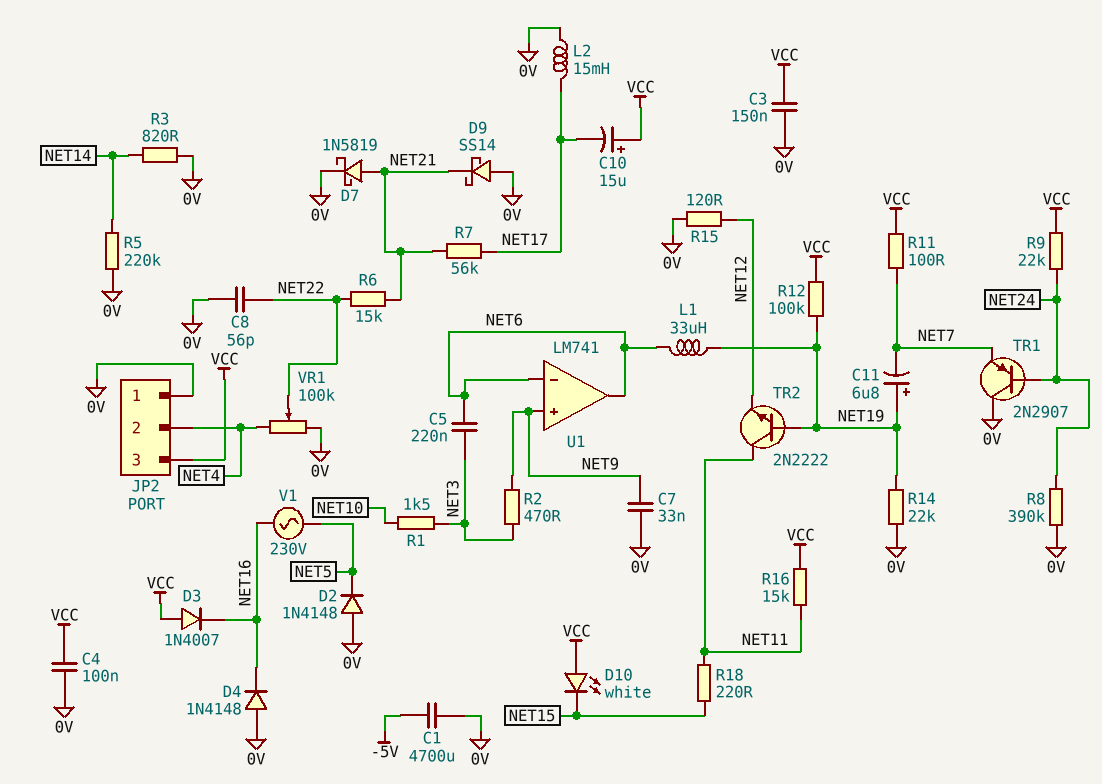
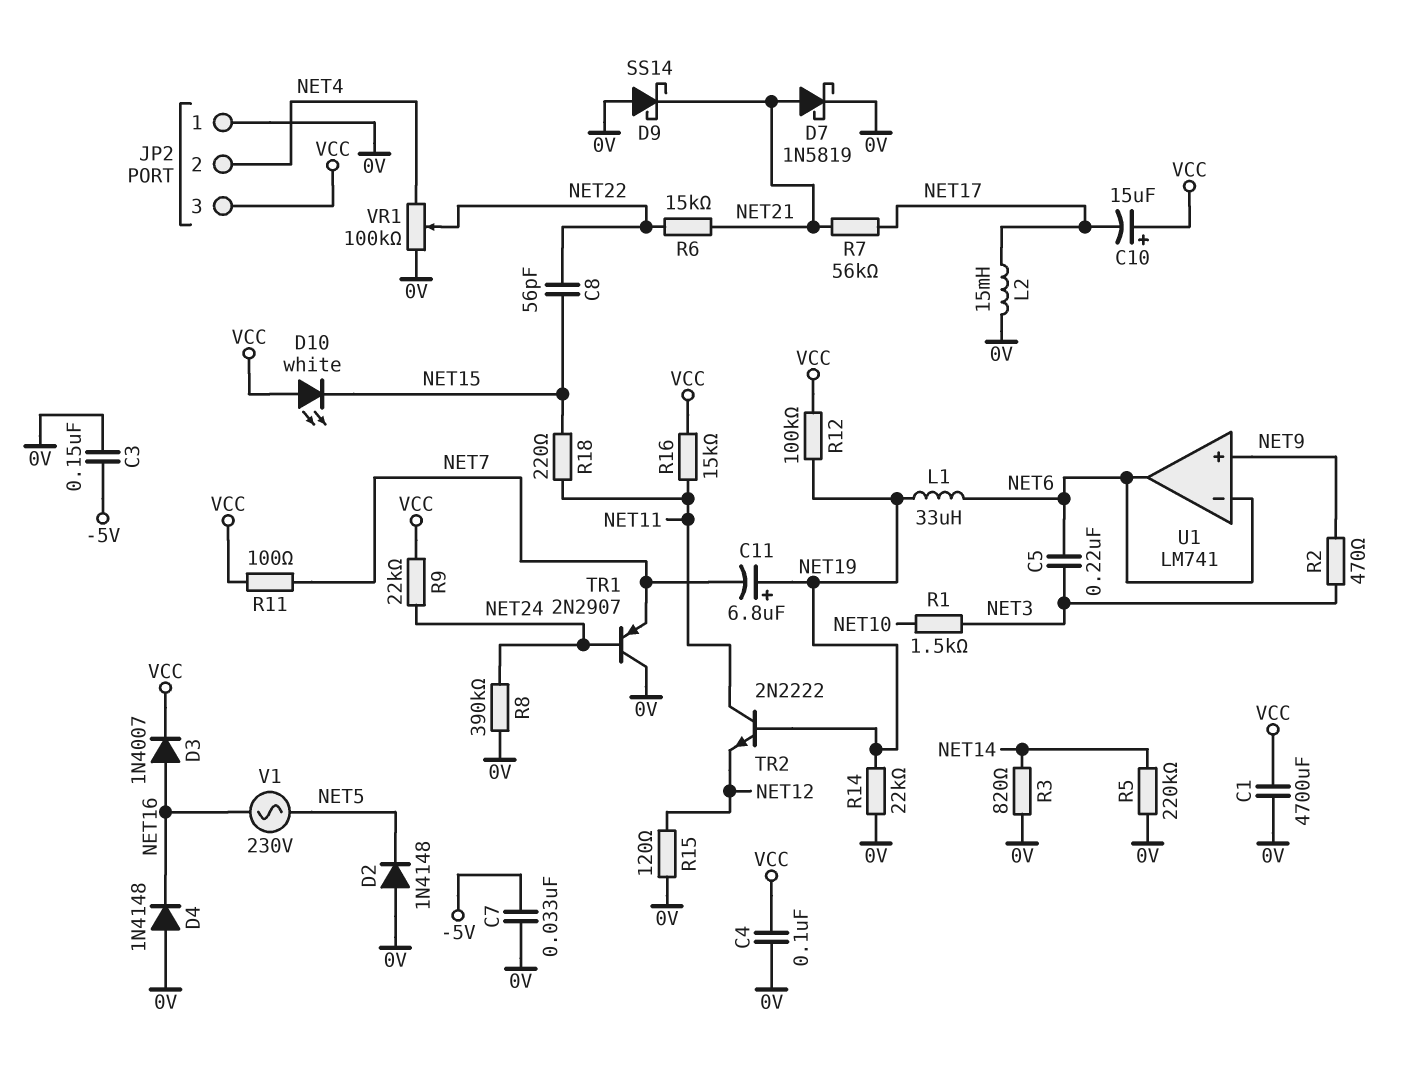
C1: 4700uF (-5V, 0V) -> 4700uF (0V, VCC)
C3: 150nF (0V, VCC) -> 150nF (-5V, 0V)
C7: 33nF (0V, NET9) -> 33nF (-5V, 0V)
C8: 56pF (0V, NET22) -> 56pF (NET15, NET22)
D3: diode 1N4007 (A VCC, K NET16) -> diode 1N4007 (A NET16, K VCC)

